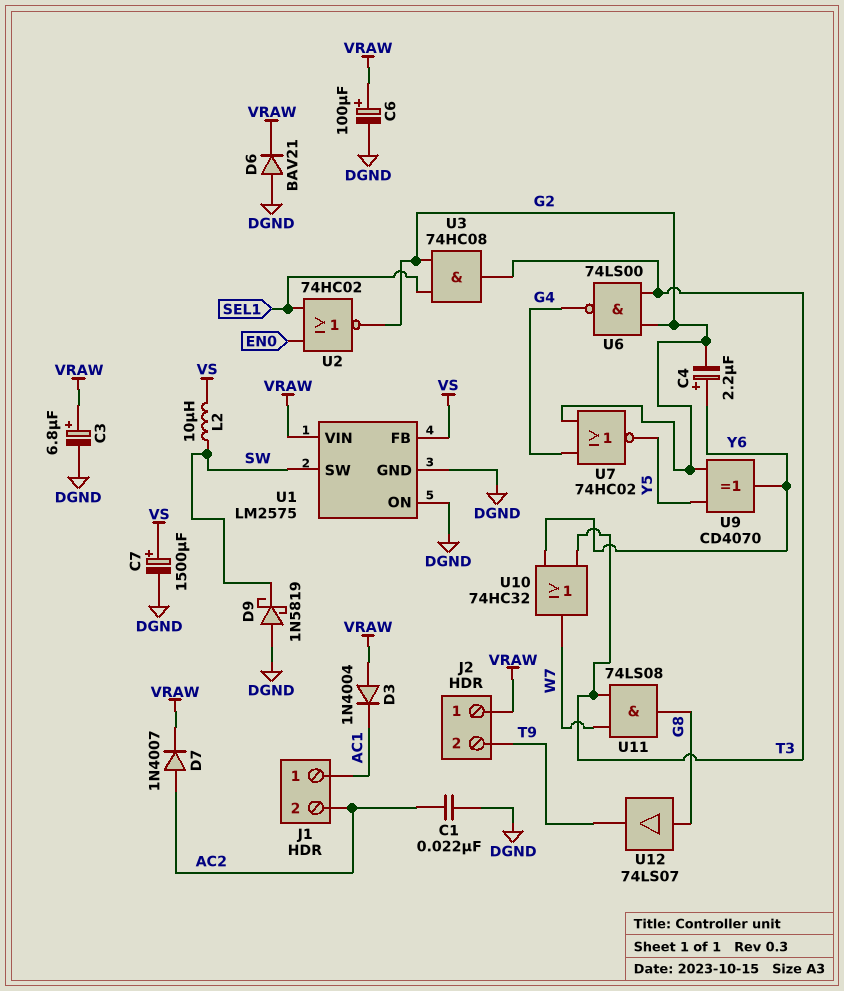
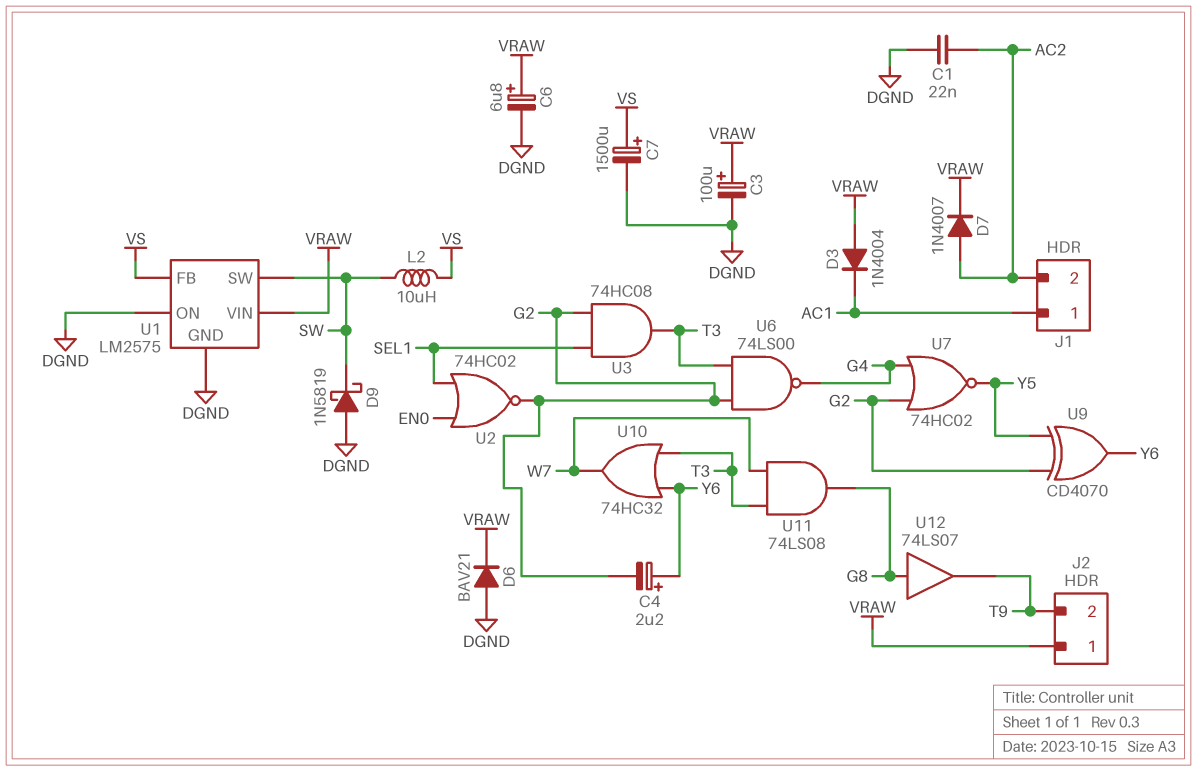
C3: 6.8uF (plus VRAW, minus DGND) -> 100uF (plus VRAW, minus DGND)
C6: 100uF (plus VRAW, minus DGND) -> 6.8uF (plus VRAW, minus DGND)

